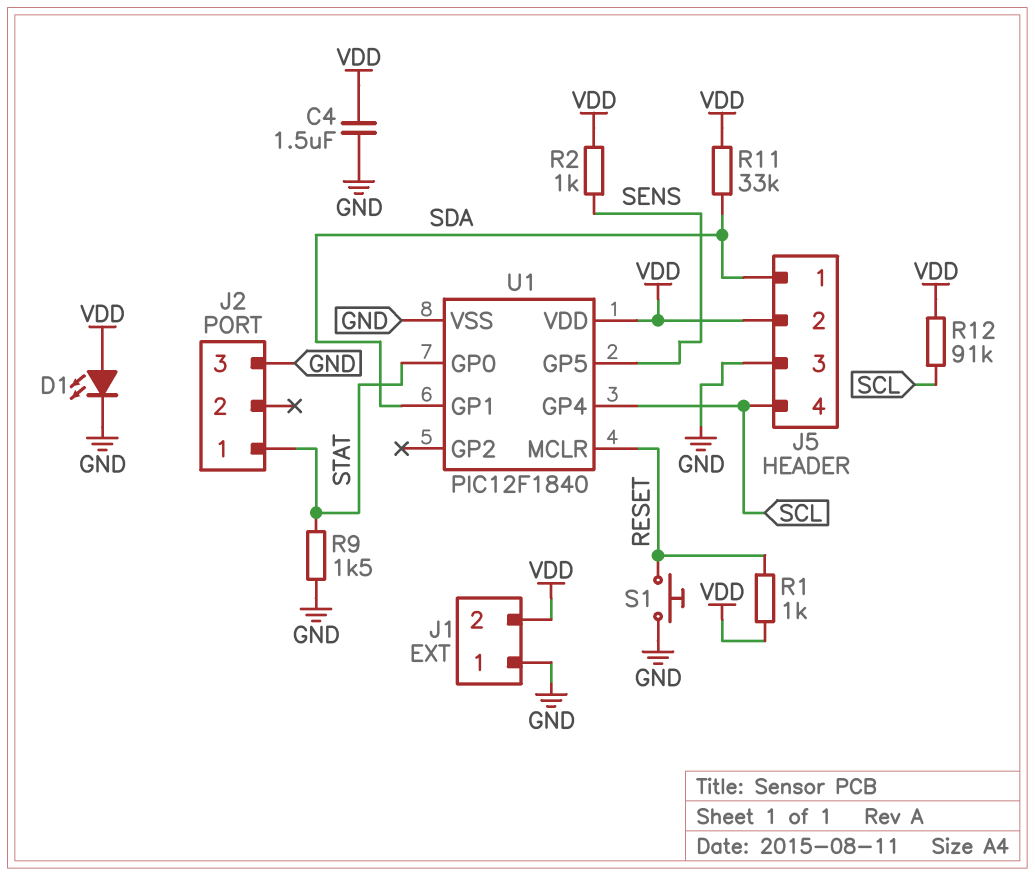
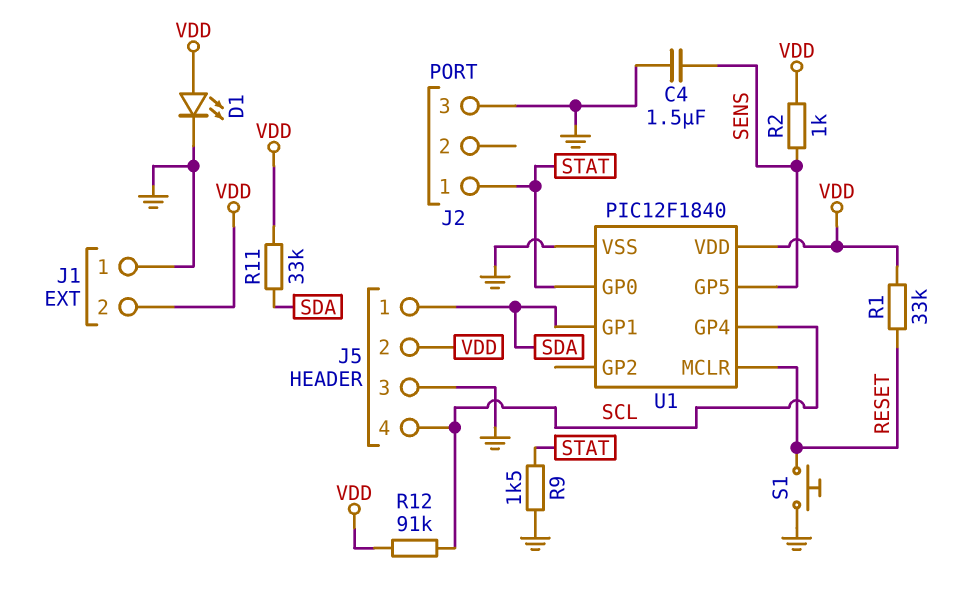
C4: 1.5uF (GND, VDD) -> 1.5uF (GND, SENS)
R1: 1k (RESET, VDD) -> 33k (RESET, VDD)

